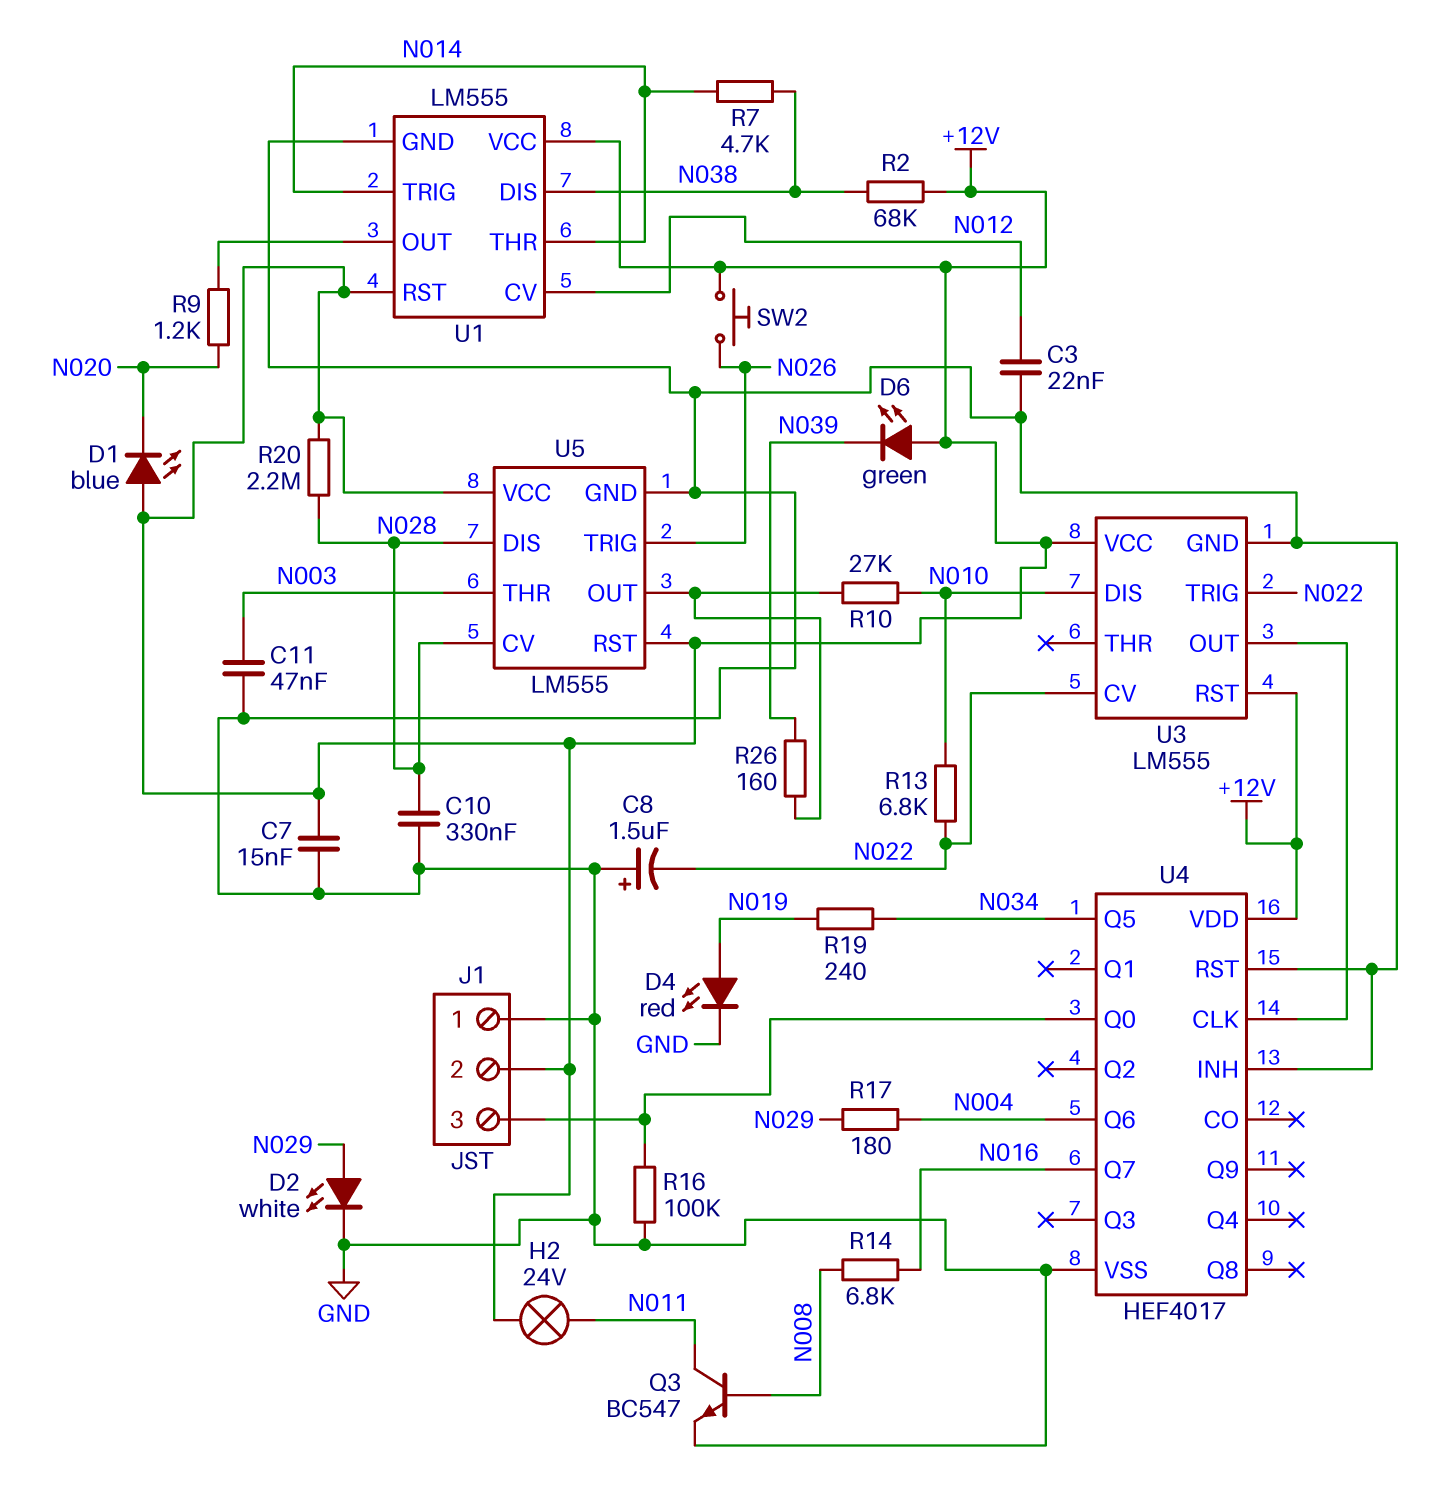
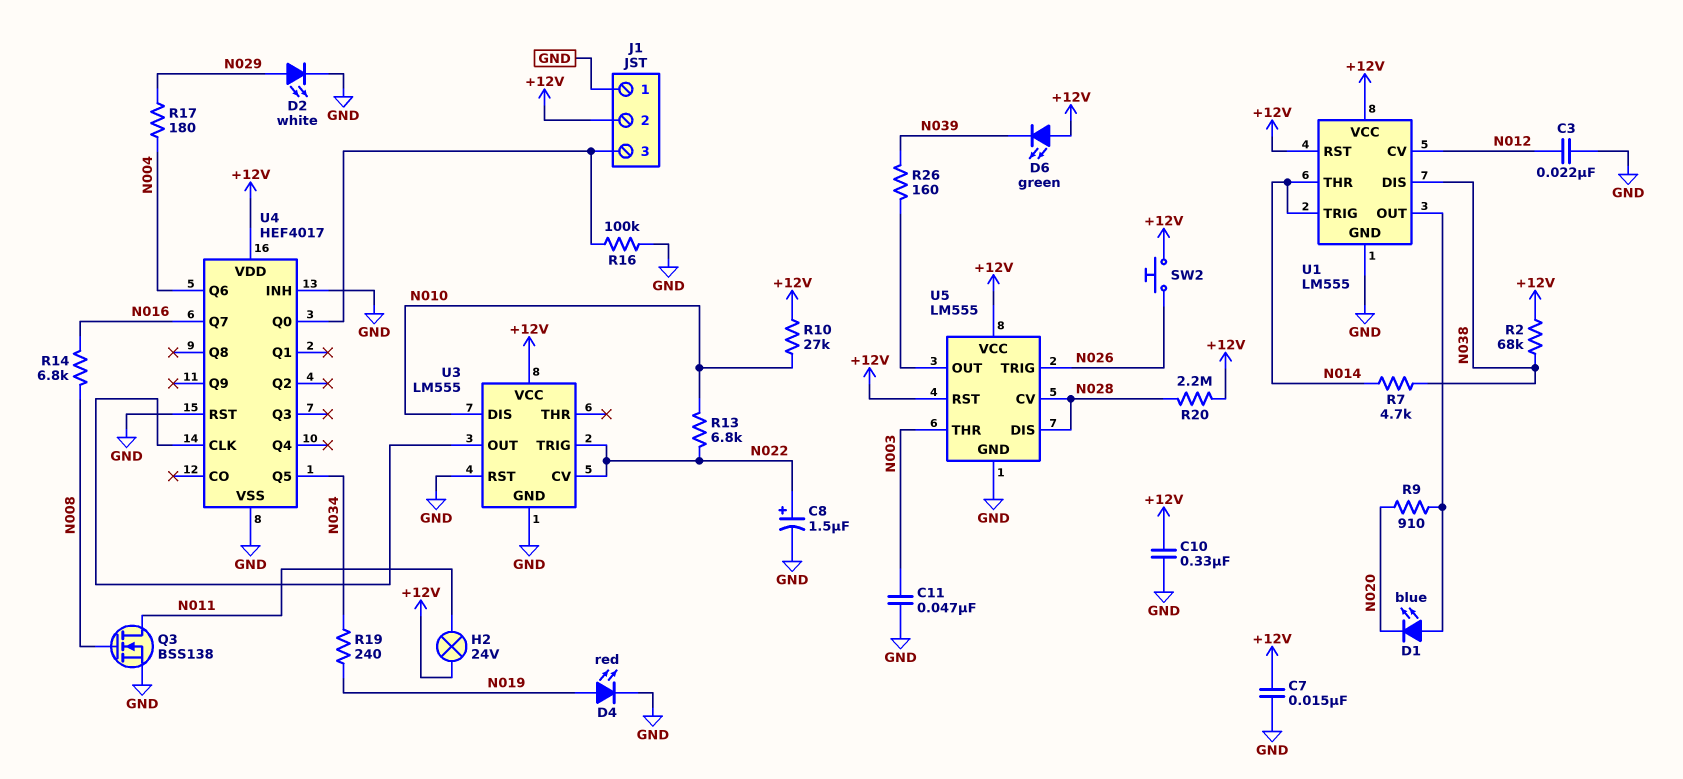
C8: 1.5uF (plus GND, minus N022) -> 1.5uF (plus N022, minus GND)
C10: 330nF (GND, N028) -> 330nF (+12V, GND)
D1: LED blue (A +12V, K N020) -> LED blue (A U1/OUT, K N020)
Q3: NPN BC547 (B N008, C N011, E GND) -> NMOS BSS138 (G N008, D N011, S GND)
R9: 1.2k (N020, U1/OUT) -> 910 (N020, U1/OUT)
R10: 27k (N010, U5/OUT) -> 27k (+12V, N010)
U3 pin RST: +12V -> GND

